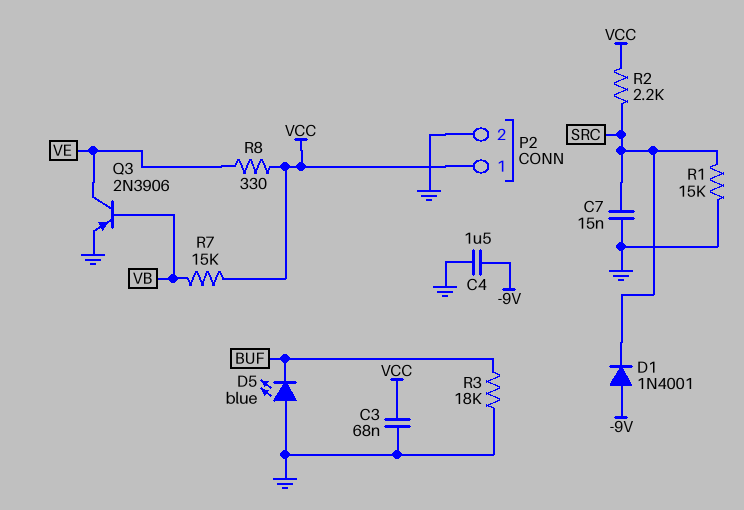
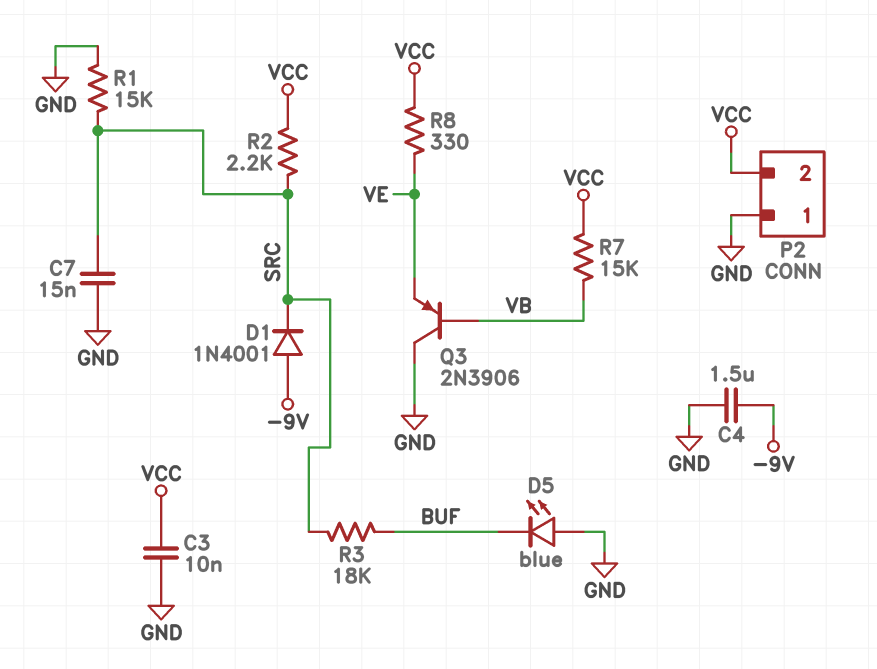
C3: 68nF (GND, VCC) -> 10nF (GND, VCC)
P2 pin 1: VCC -> GND
P2 pin 2: GND -> VCC
Q3: PNP 2N3906 (B VB, C VE, E GND) -> PNP 2N3906 (B VB, C GND, E VE)
R3: 18k (BUF, GND) -> 18k (BUF, SRC)

